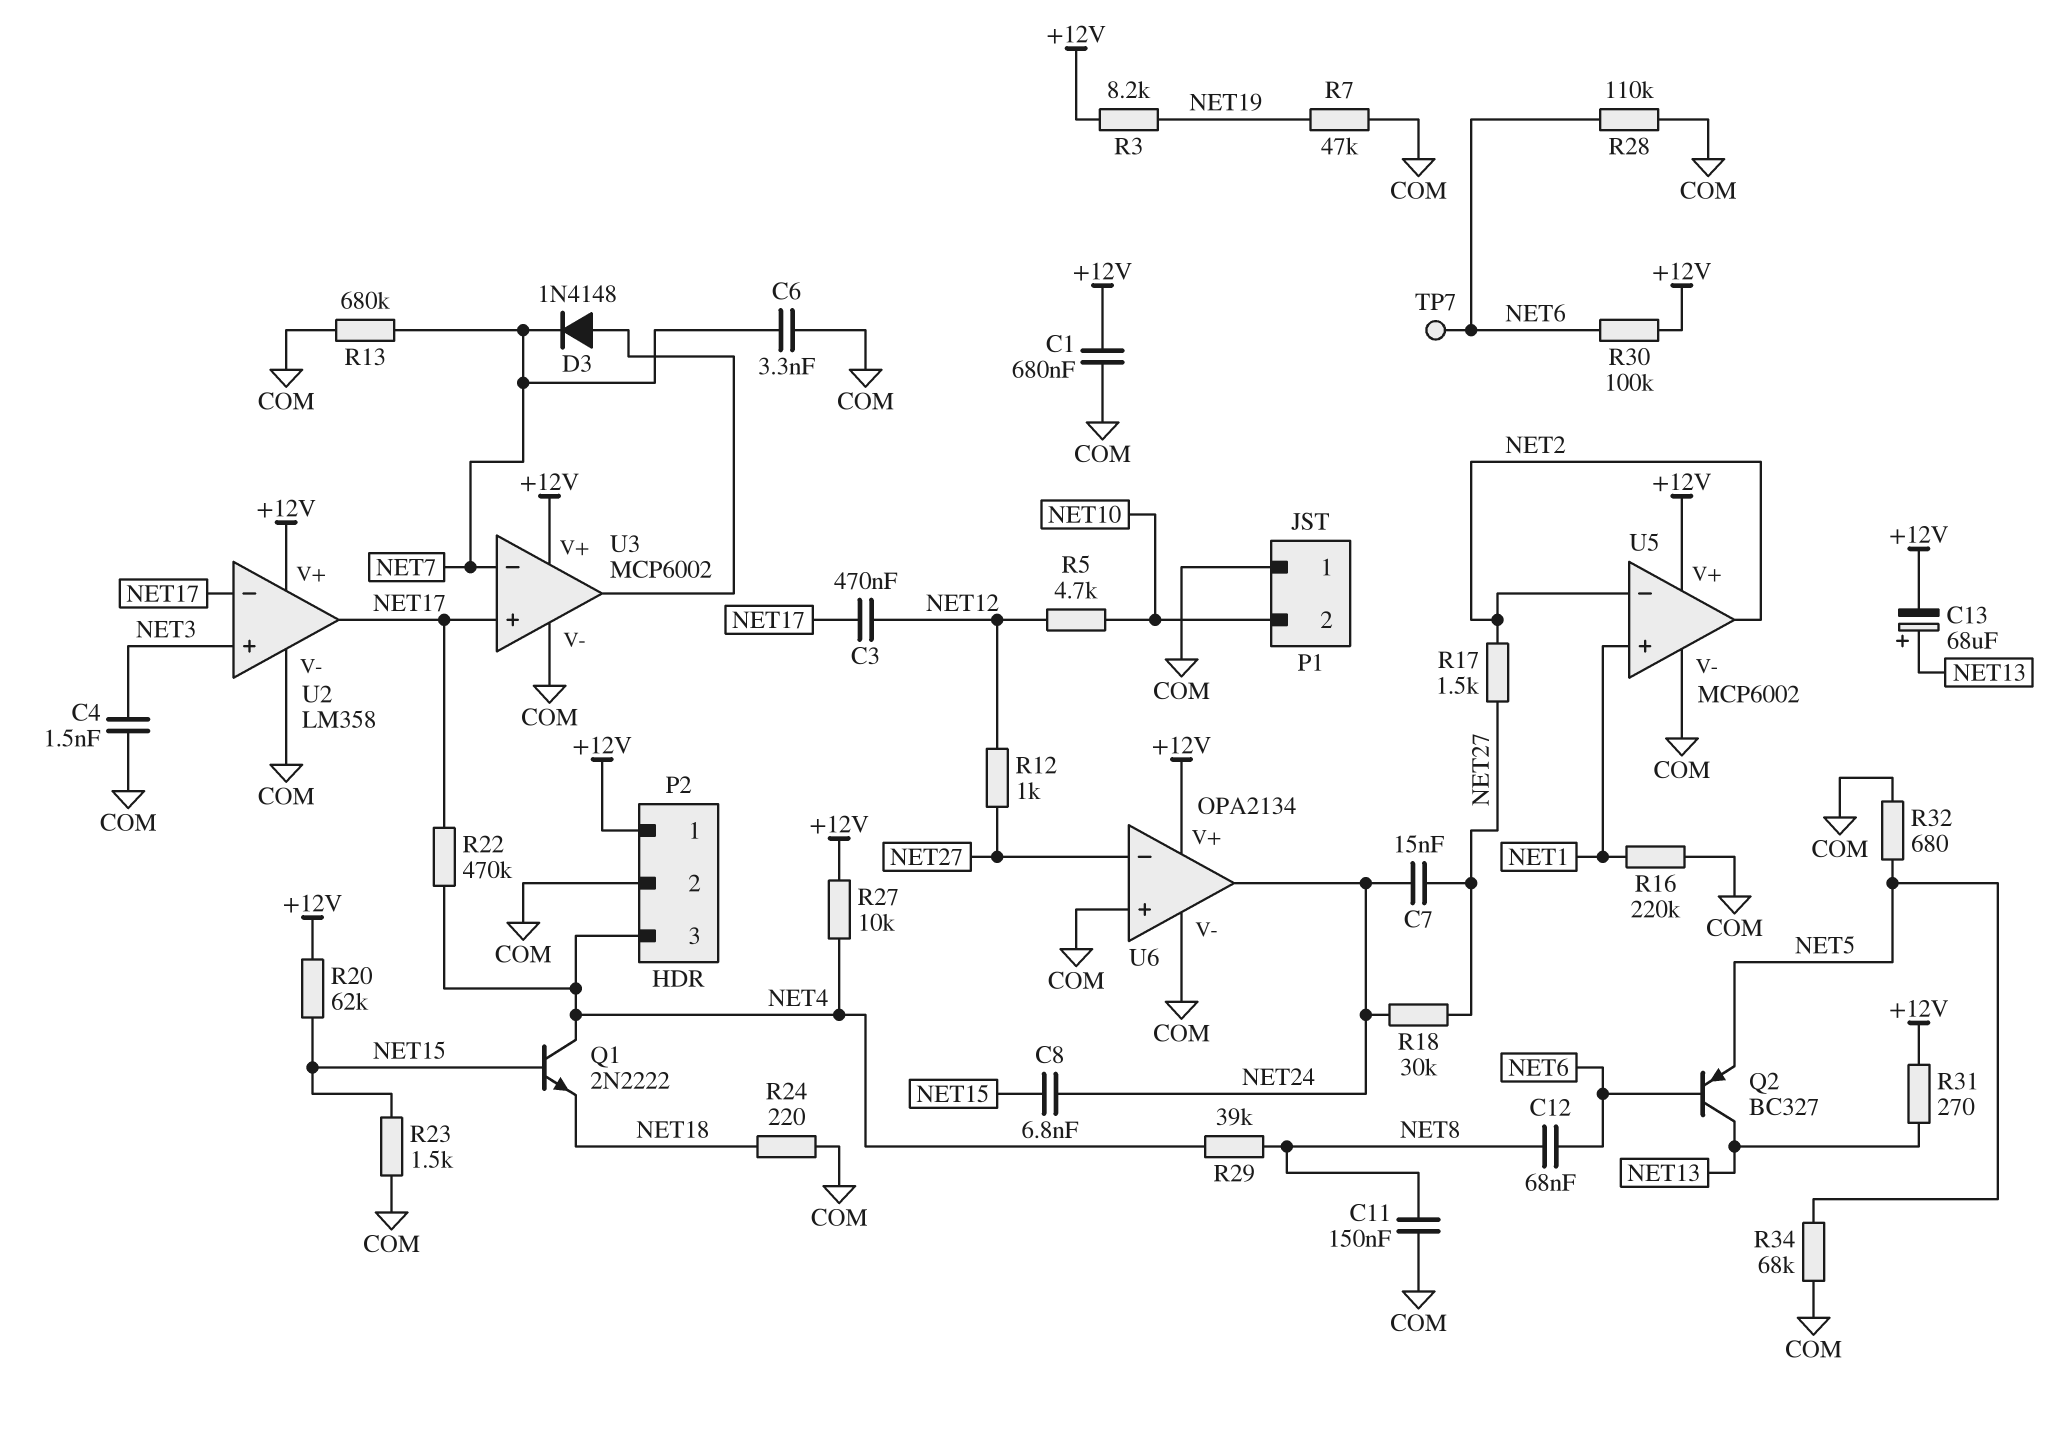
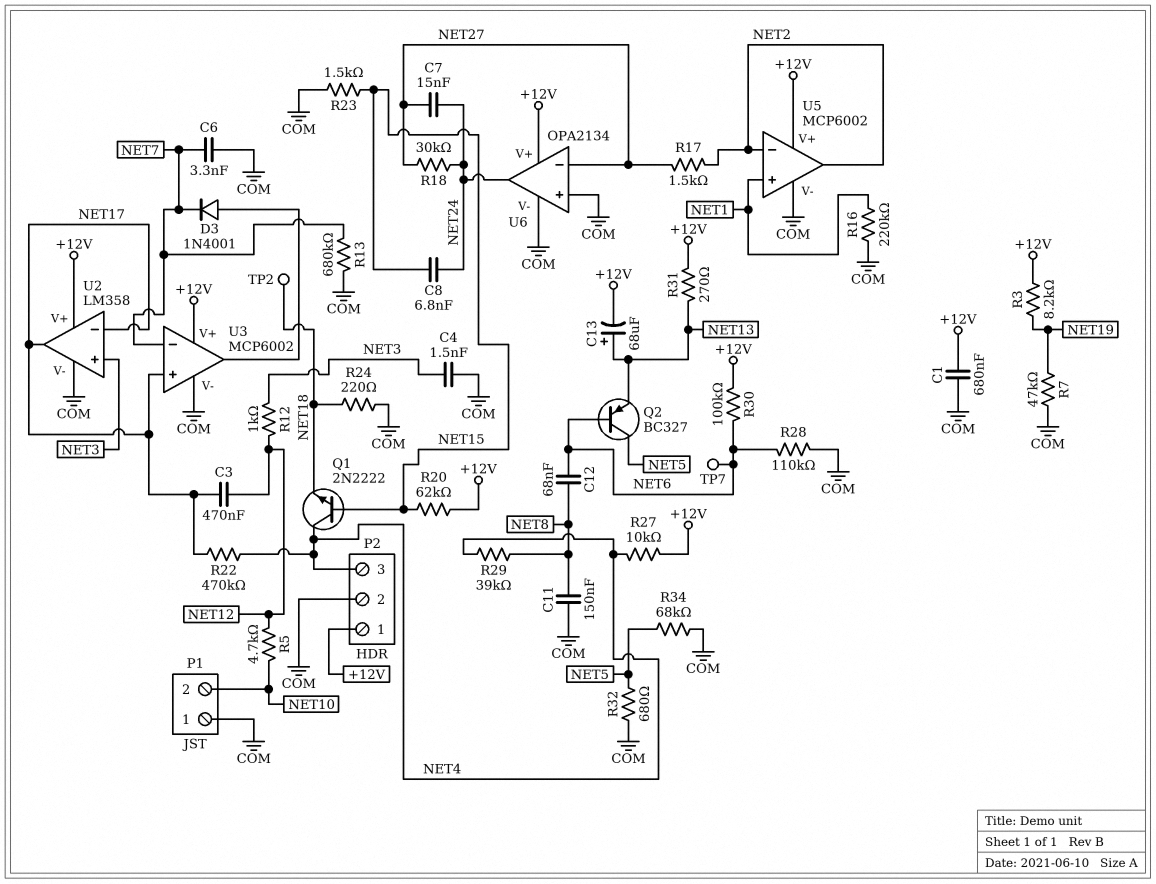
D3: diode 1N4148 (A U3/out, K NET7) -> diode 1N4001 (A U3/out, K NET7)
Q2: PNP BC327 (B NET6, C NET13, E NET5) -> PNP BC327 (B NET6, C NET5, E NET13)
R12: 1k (NET12, NET27) -> 1k (NET3, NET12)
TP2: none -> test point (NET18)

